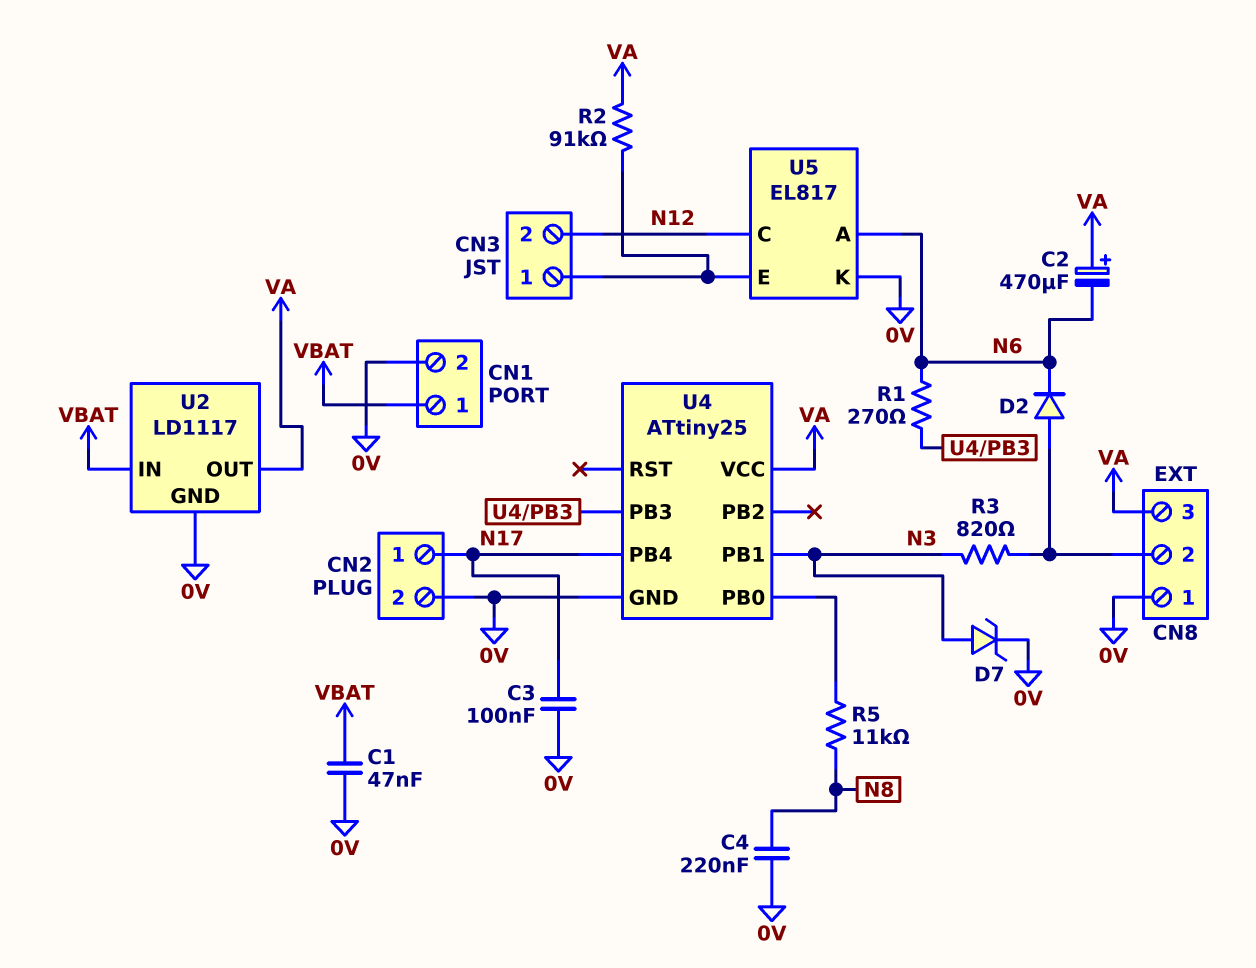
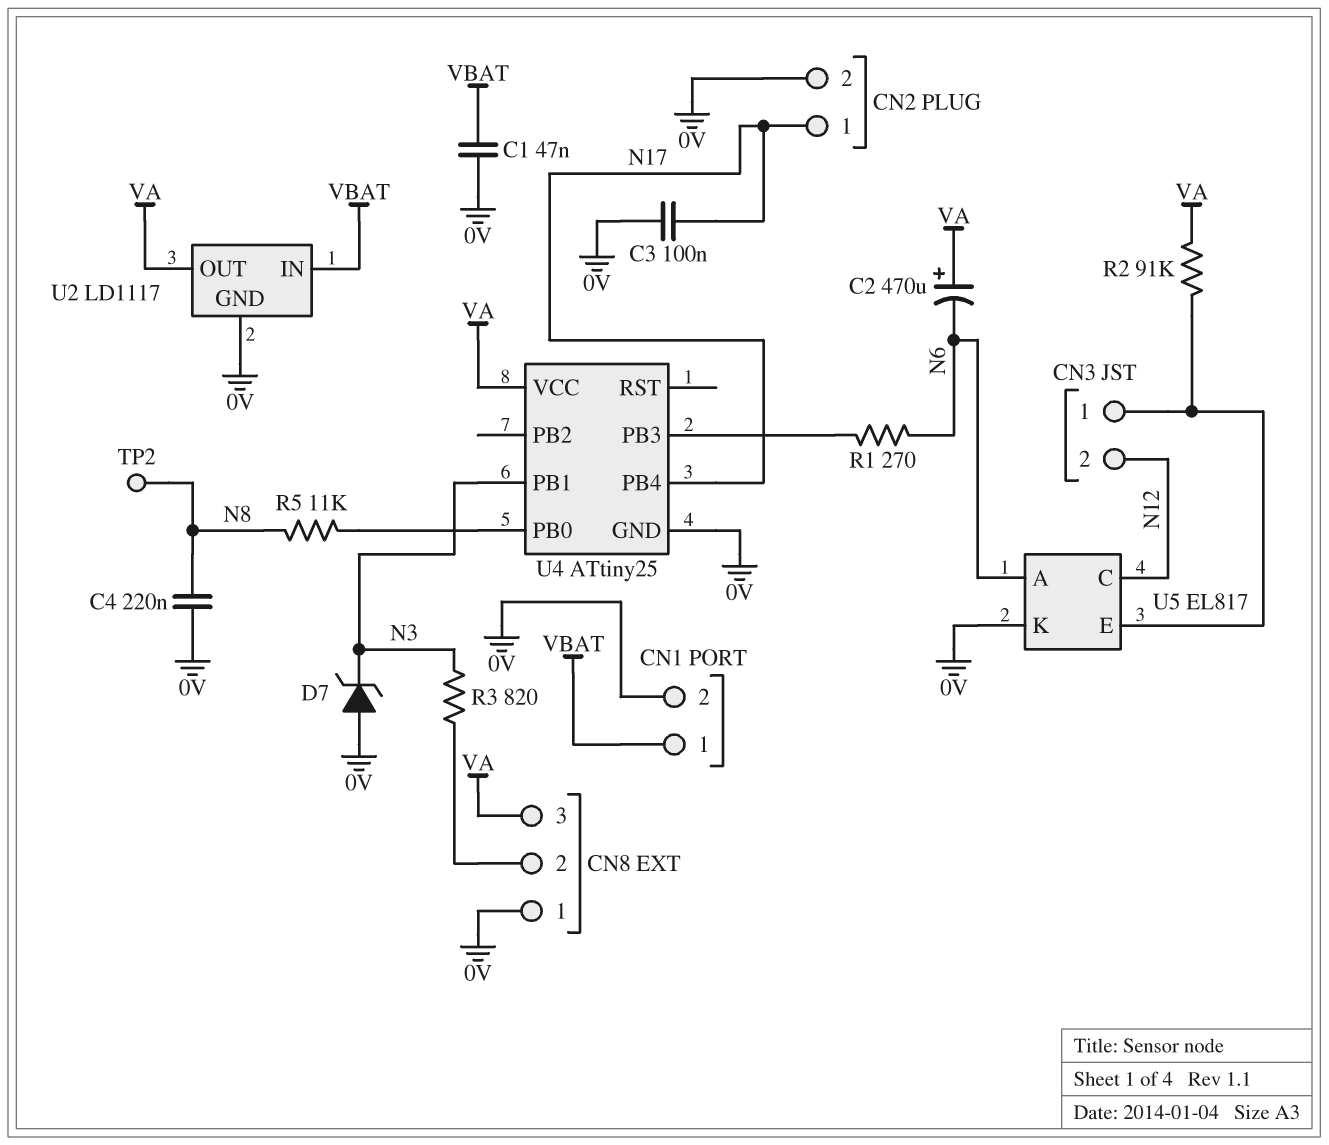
D2: diode (A CN8/2, K N6) -> none
D7: zener (A N3, K 0V) -> zener (A 0V, K N3)
TP2: none -> test point (N8)

